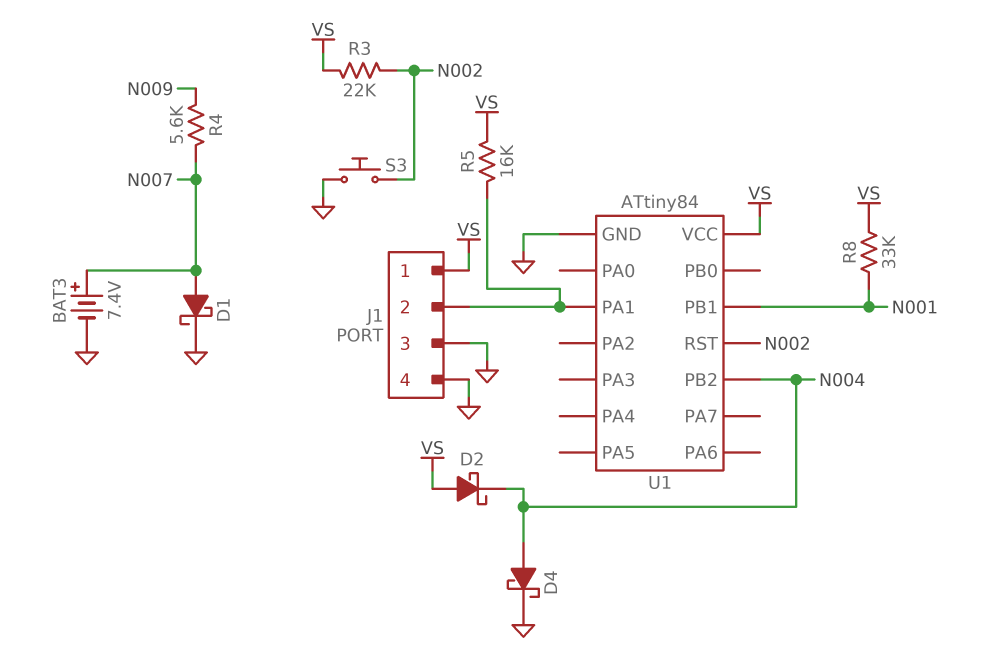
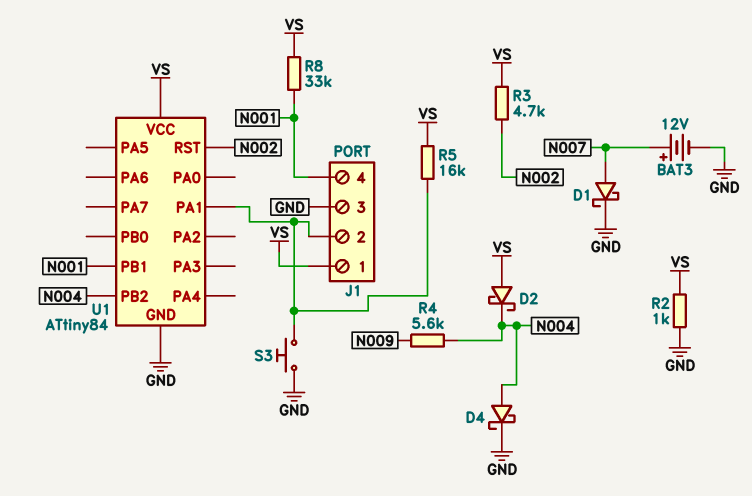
BAT3: 7.4V (plus N007, minus GND) -> 12V (plus N007, minus GND)
J1 pin 4: GND -> N001
R2: none -> 1k (GND, VS)
R3: 22k (N002, VS) -> 4.7k (N002, VS)
R4: 5.6k (N007, N009) -> 5.6k (N004, N009)
S3: button (GND, N002) -> button (GND, J1/2)

